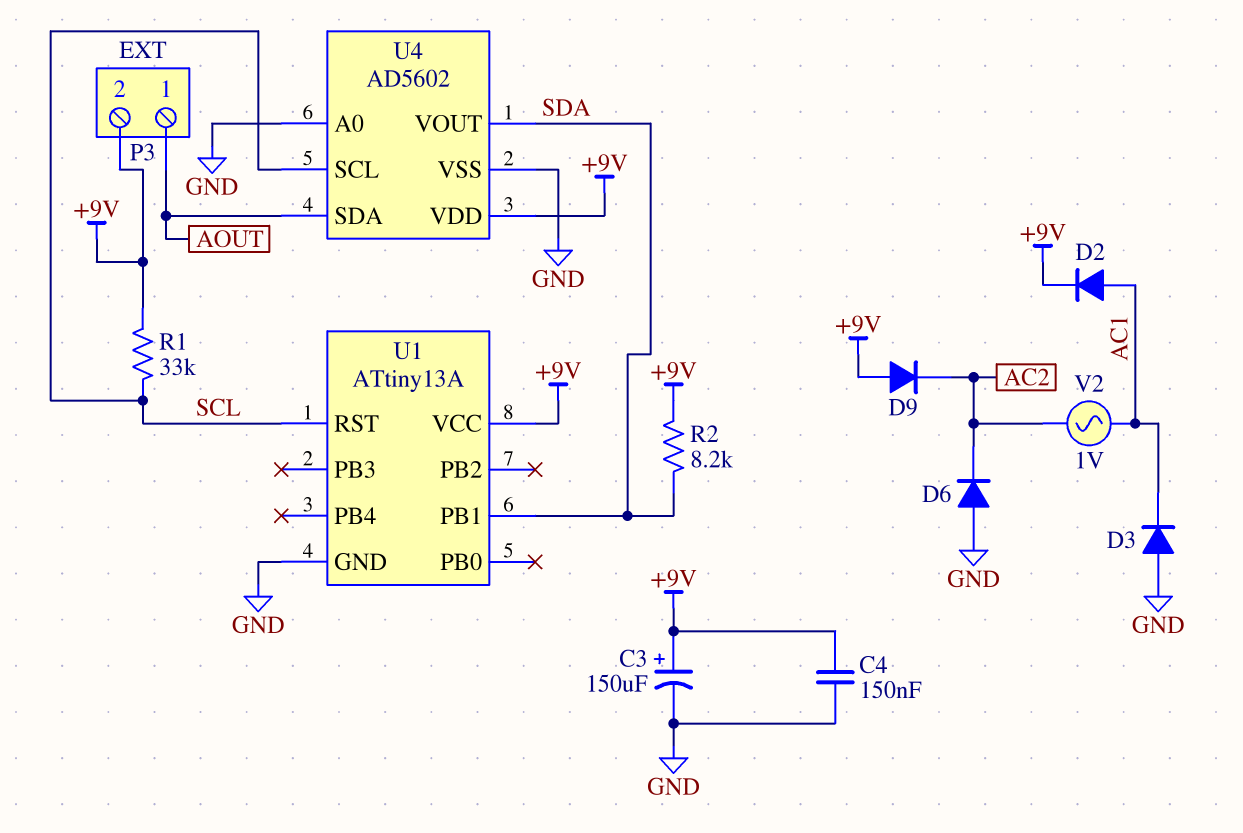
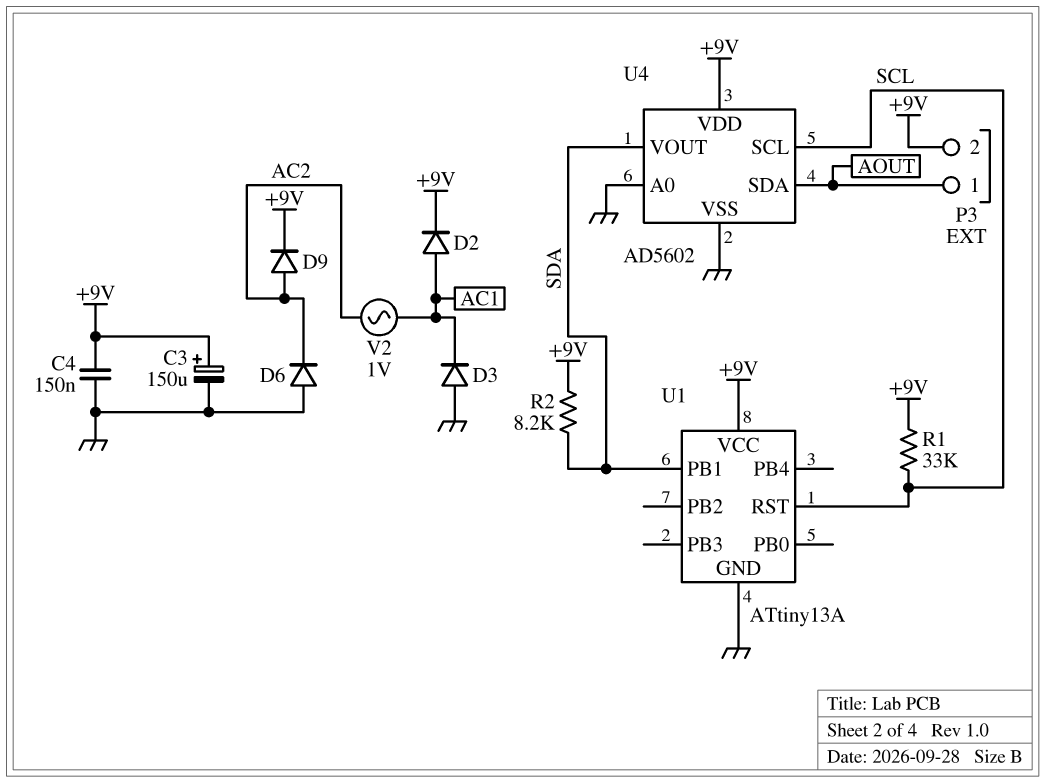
D9: diode (A +9V, K AC2) -> diode (A AC2, K +9V)

